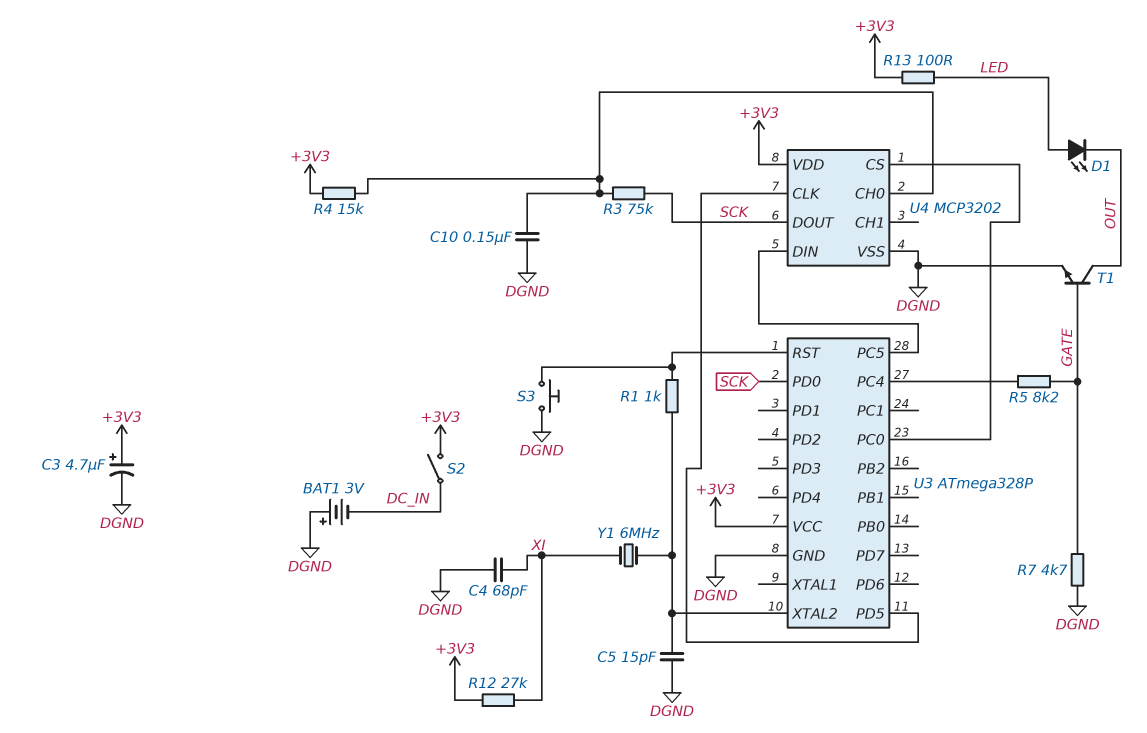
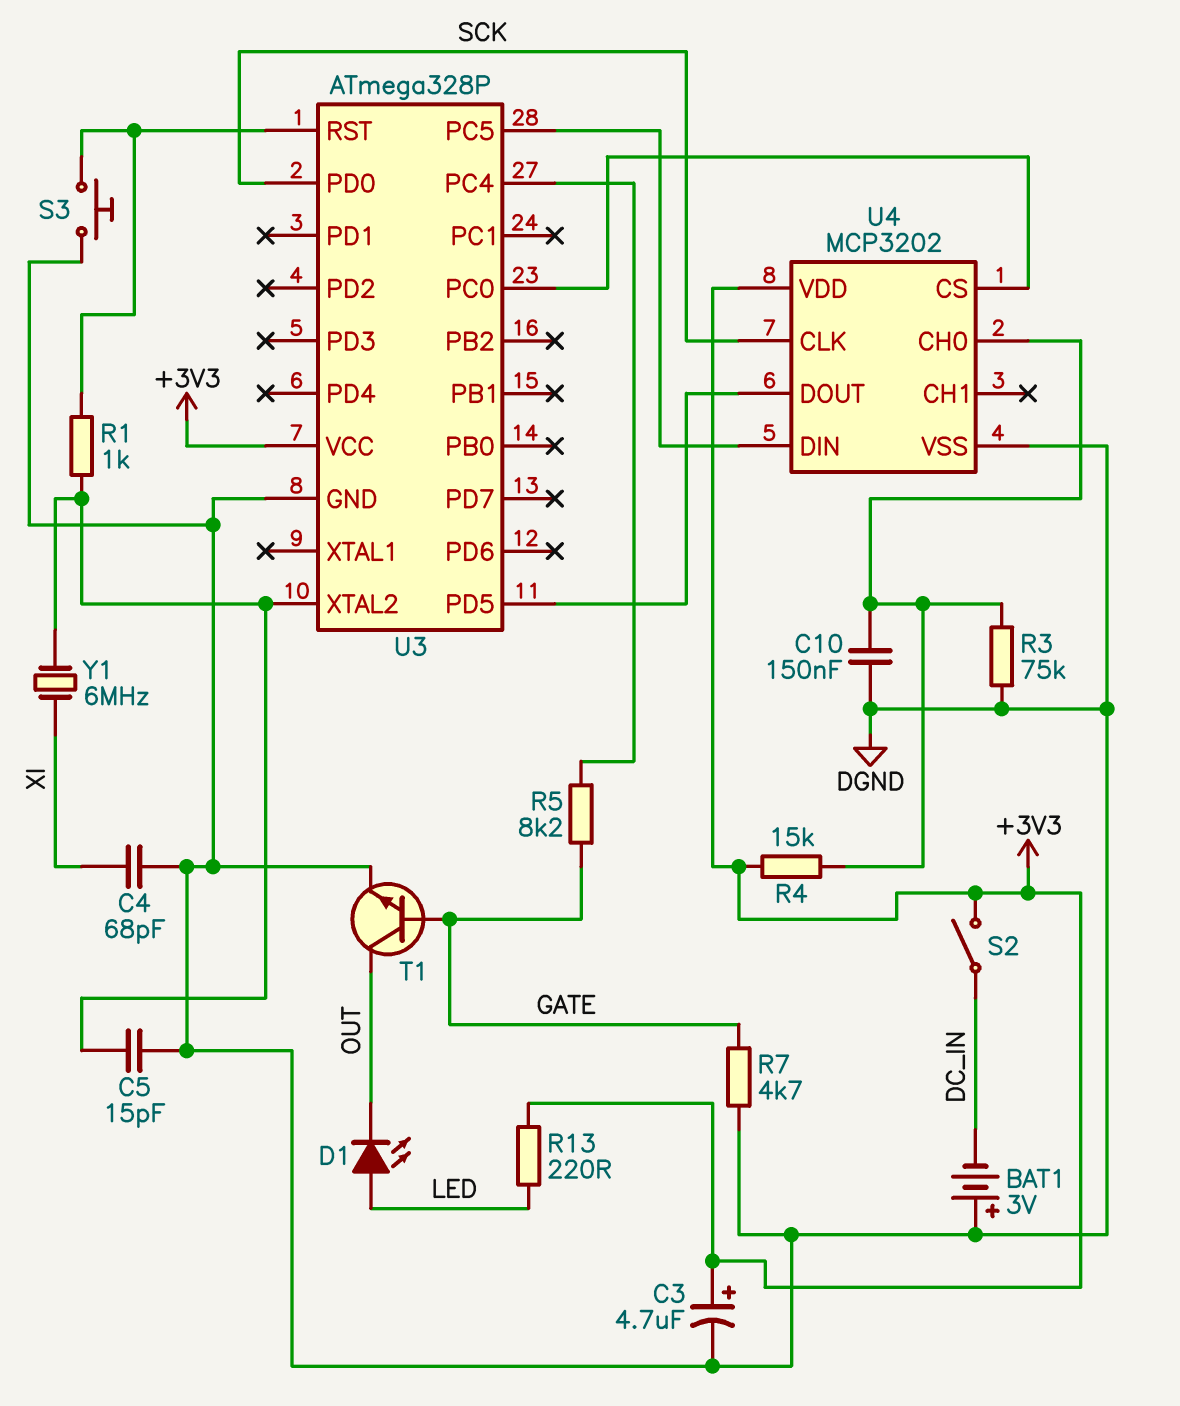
R3: 75k (SCK, U4/CH0) -> 75k (DGND, U4/CH0)
R12: 27k (+3V3, XI) -> none
R13: 100 (+3V3, LED) -> 220 (+3V3, LED)
U4 pin CLK: U3/PD5 -> SCK
U4 pin DOUT: SCK -> U3/PD5

